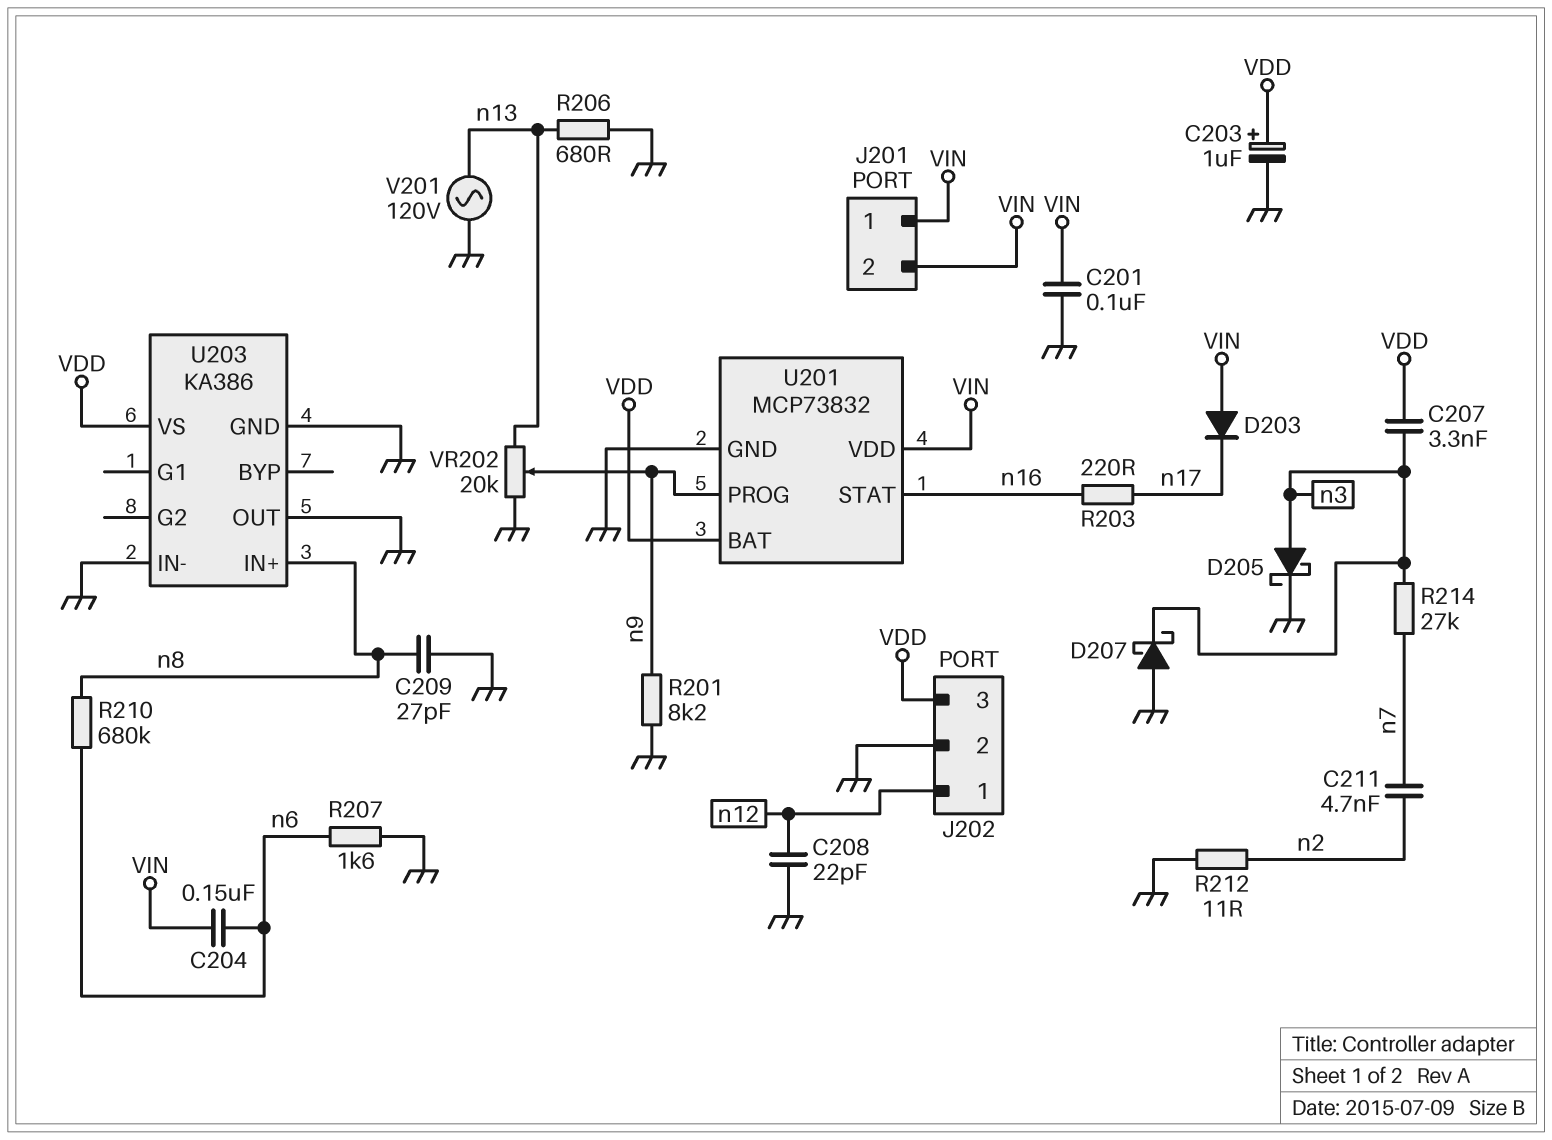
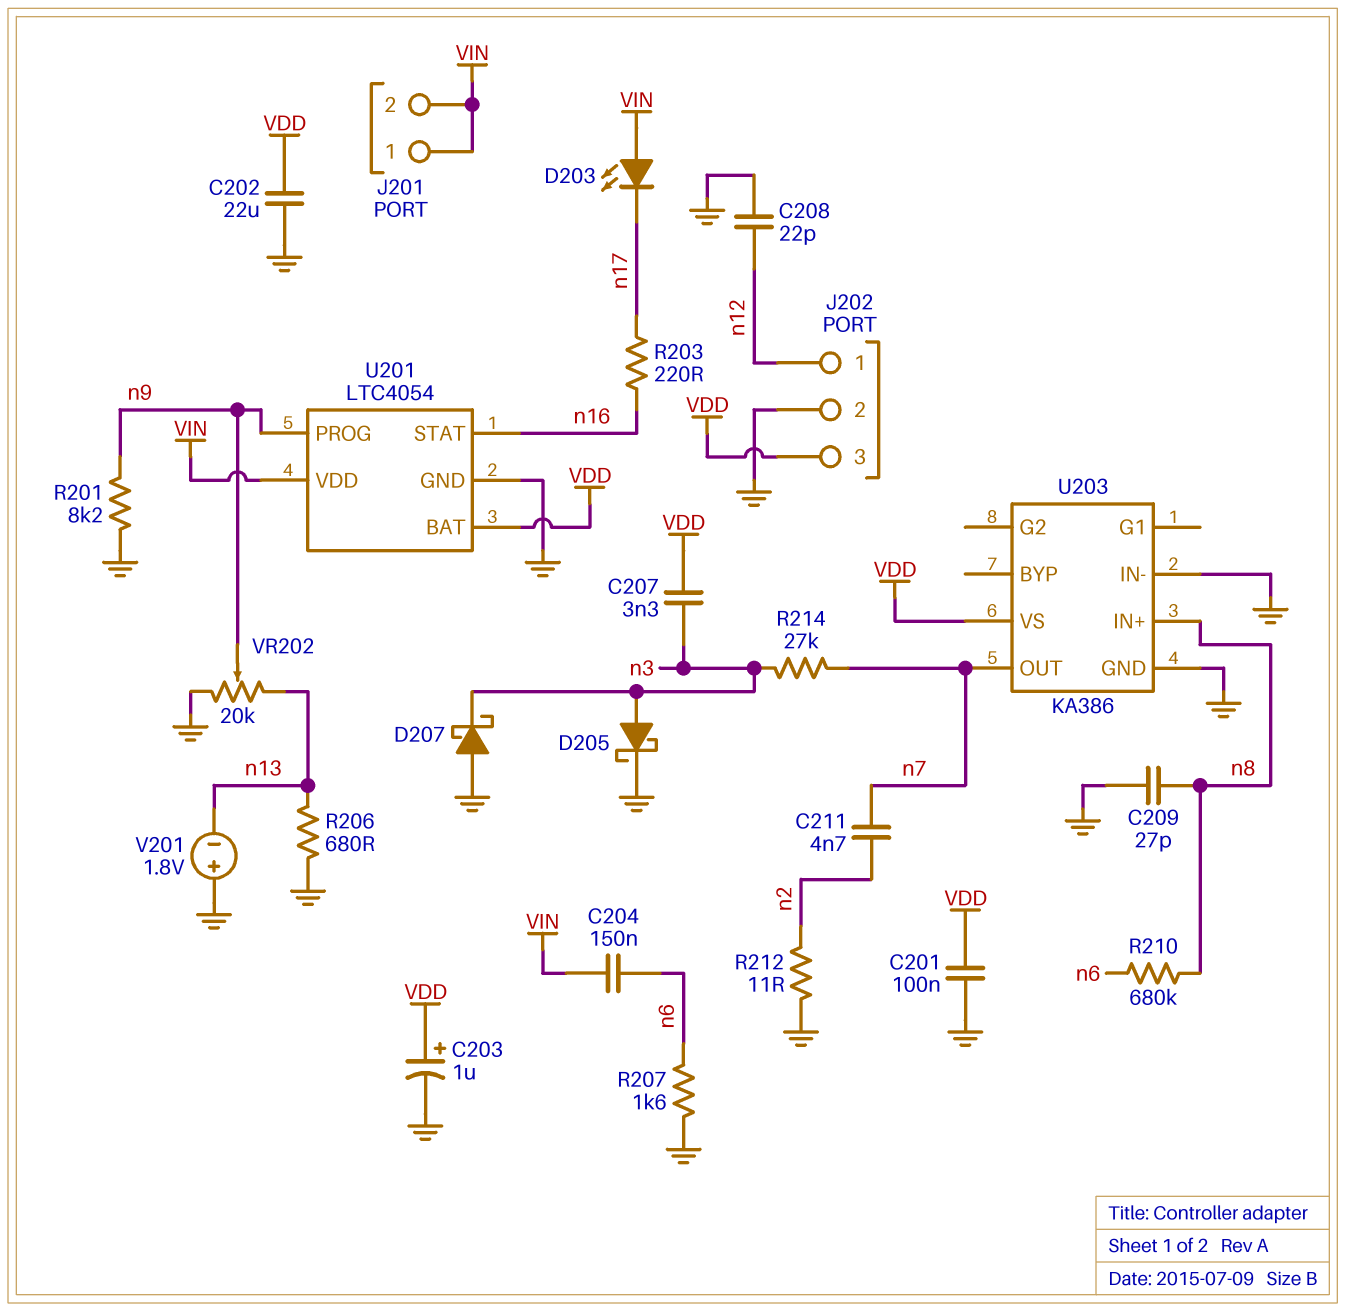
C201: 100nF (GND, VIN) -> 100nF (GND, VDD)
C202: none -> 22uF (GND, VDD)
D203: diode (A VIN, K n17) -> LED (A VIN, K n17)
U201: MCP73832 -> LTC4054
U203 pin OUT: GND -> n7
V201: AC 120V (GND, n13) -> 1.8V (plus GND, minus n13)

